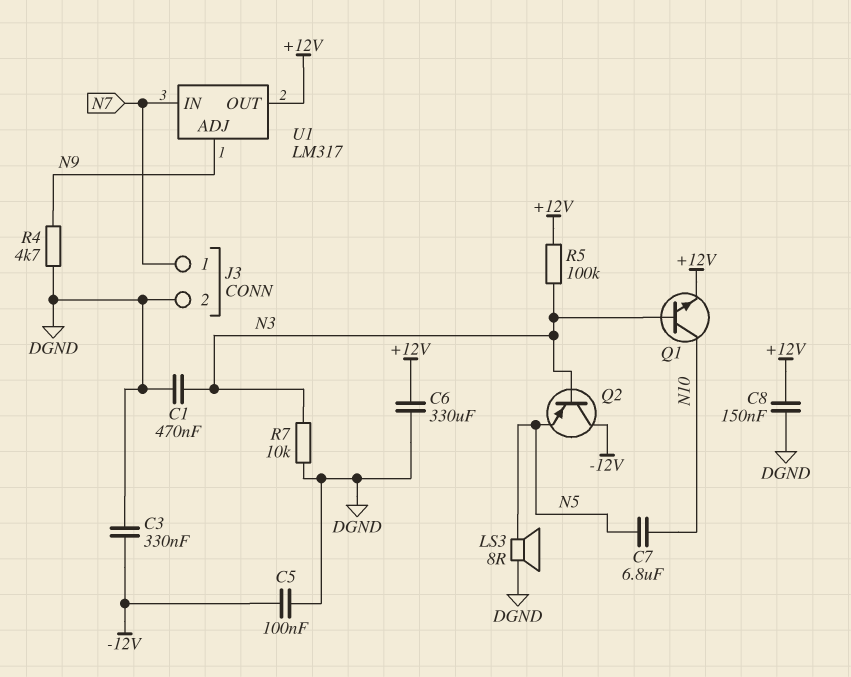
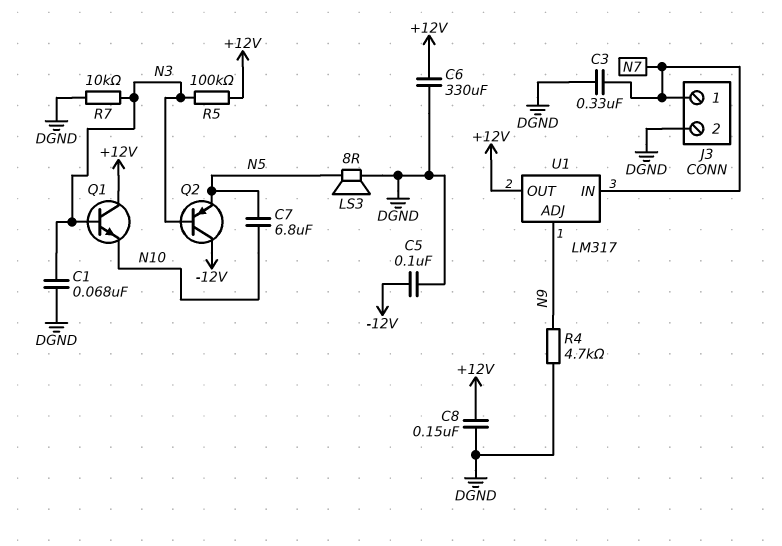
C1: 470nF (DGND, N3) -> 68nF (DGND, N3)
C3: 330nF (-12V, DGND) -> 330nF (DGND, N7)
Q1: NPN (B N3, C N10, E +12V) -> NPN (B N3, C +12V, E N10)

